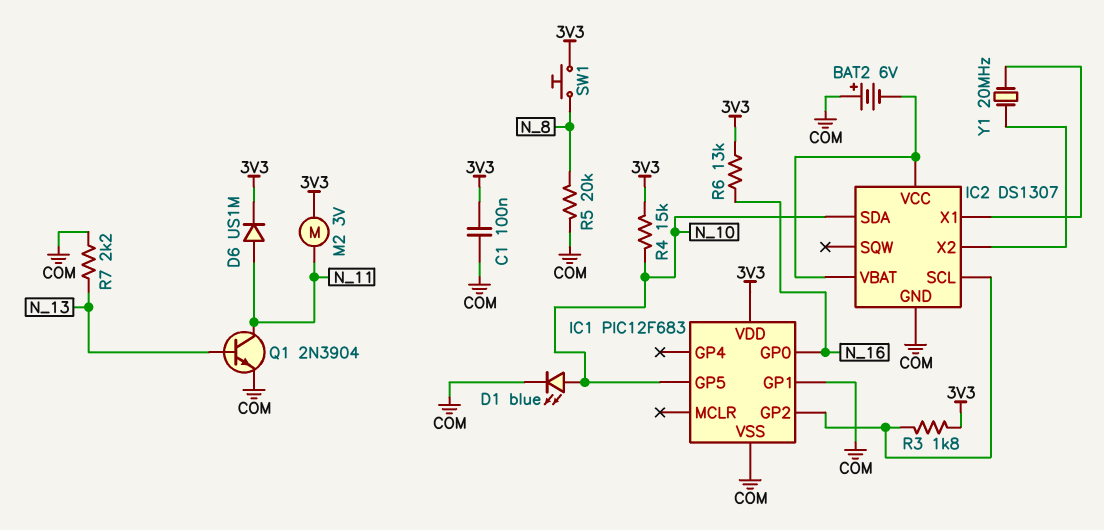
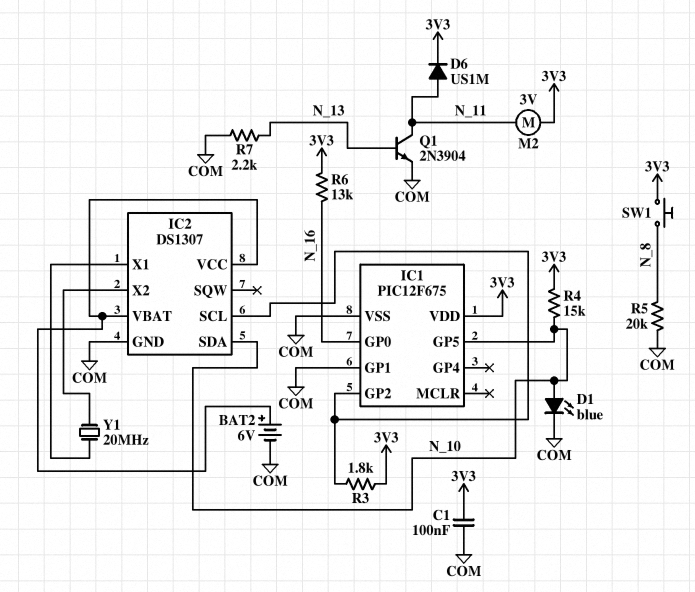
BAT2: 6V (plus COM, minus IC2/VBAT) -> 6V (plus IC2/VBAT, minus COM)
IC1: PIC12F683 -> PIC12F675

